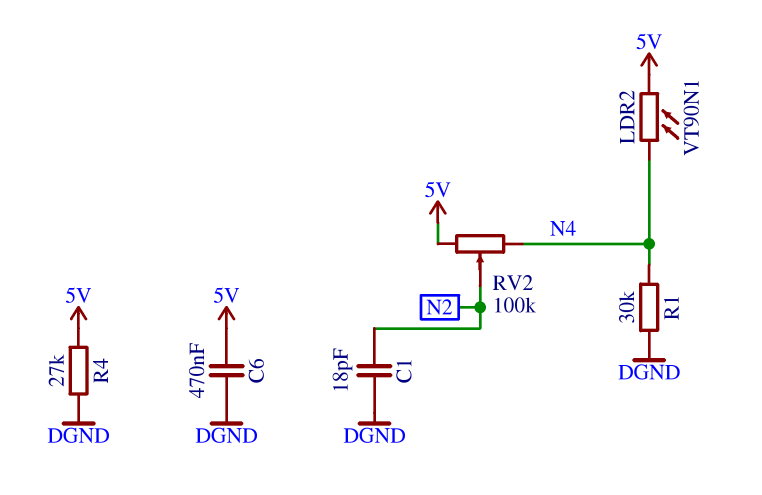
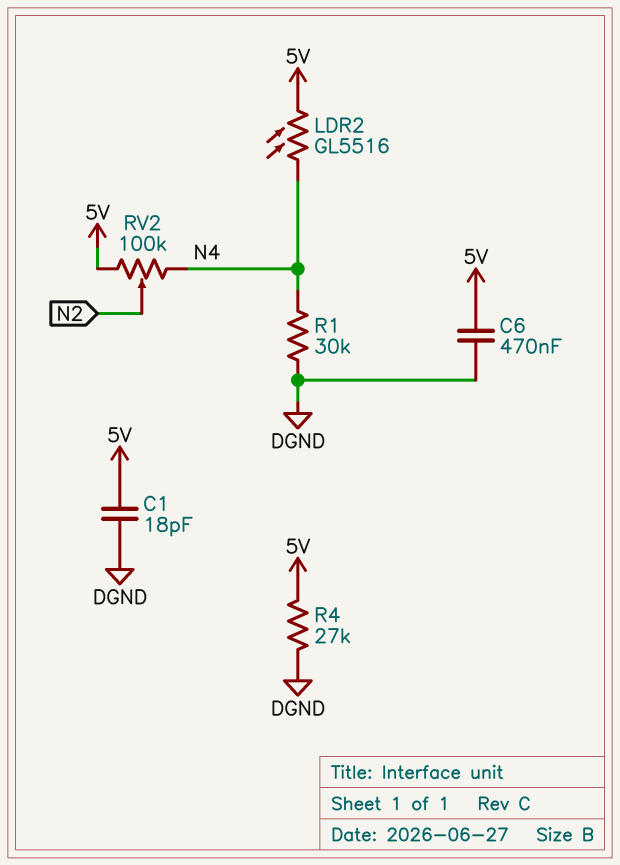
C1: 18pF (DGND, N2) -> 18pF (5V, DGND)
LDR2: VT90N1 (5V, N4) -> GL5516 (5V, N4)

